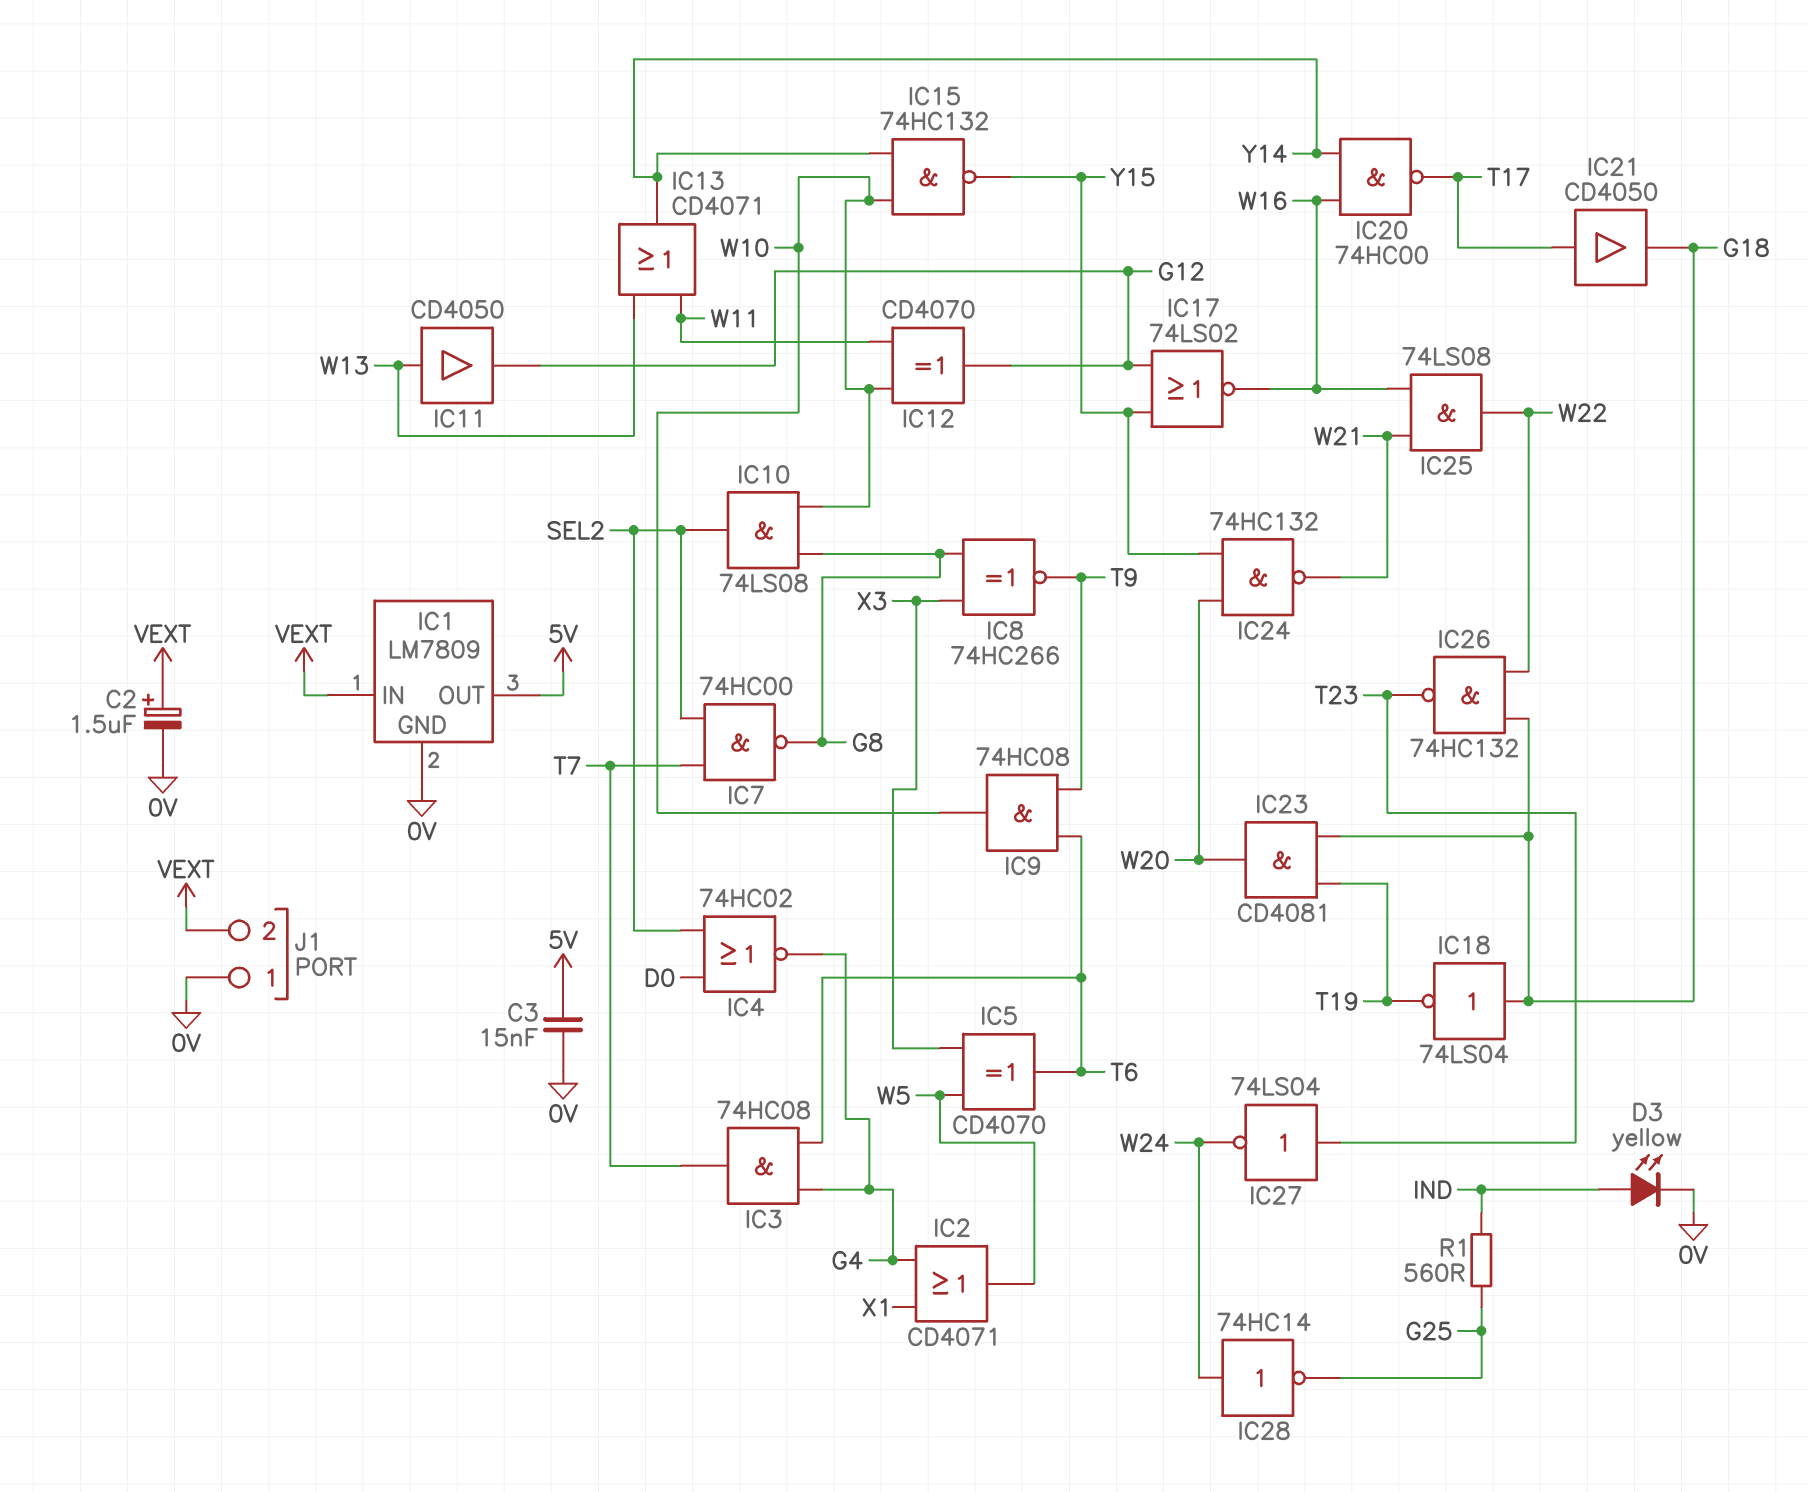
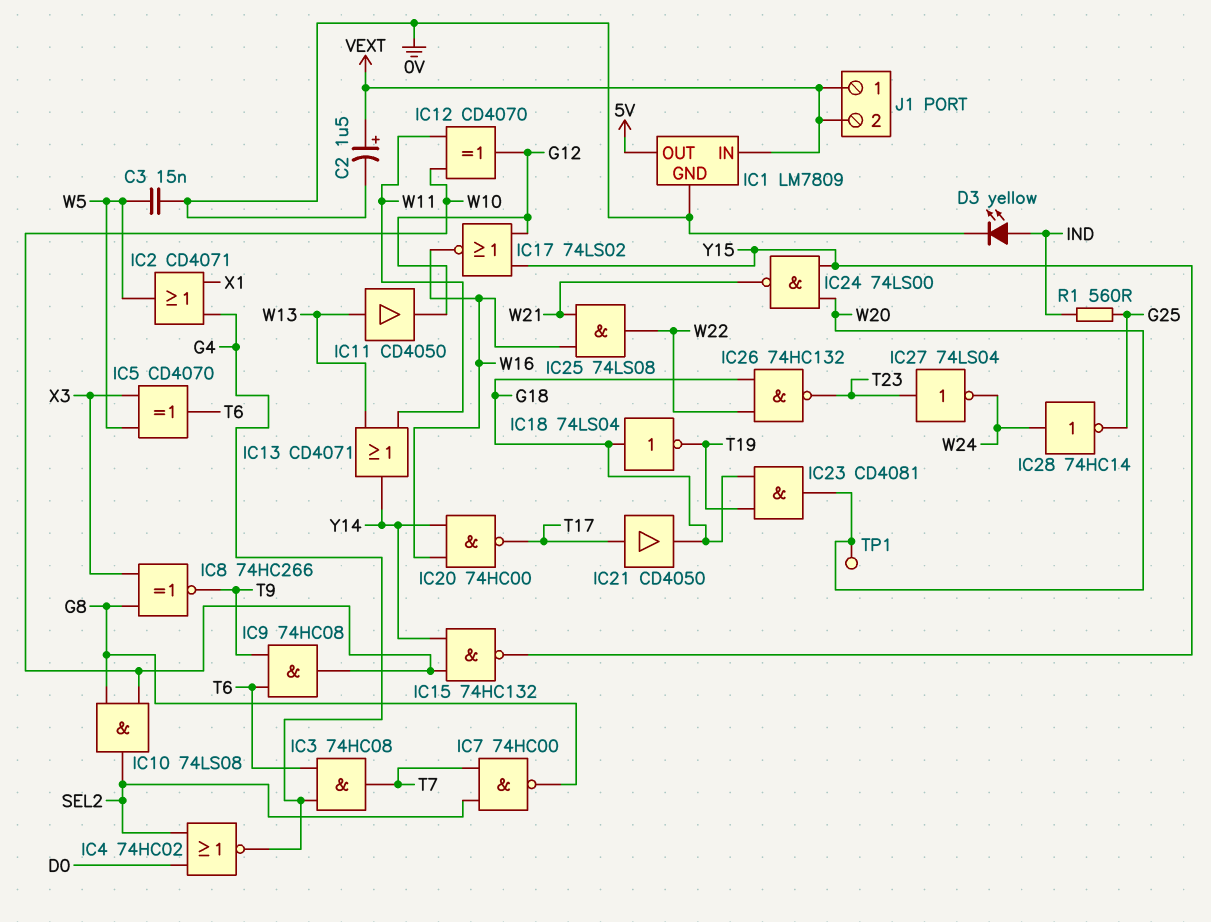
C3: 15nF (0V, 5V) -> 15nF (0V, W5)
IC24: NAND 74HC132 (in W20, in Y15, out W21) -> NAND 74LS00 (in W20, in Y15, out W21)
J1 pin 1: 0V -> VEXT
TP1: none -> test point (W20)

